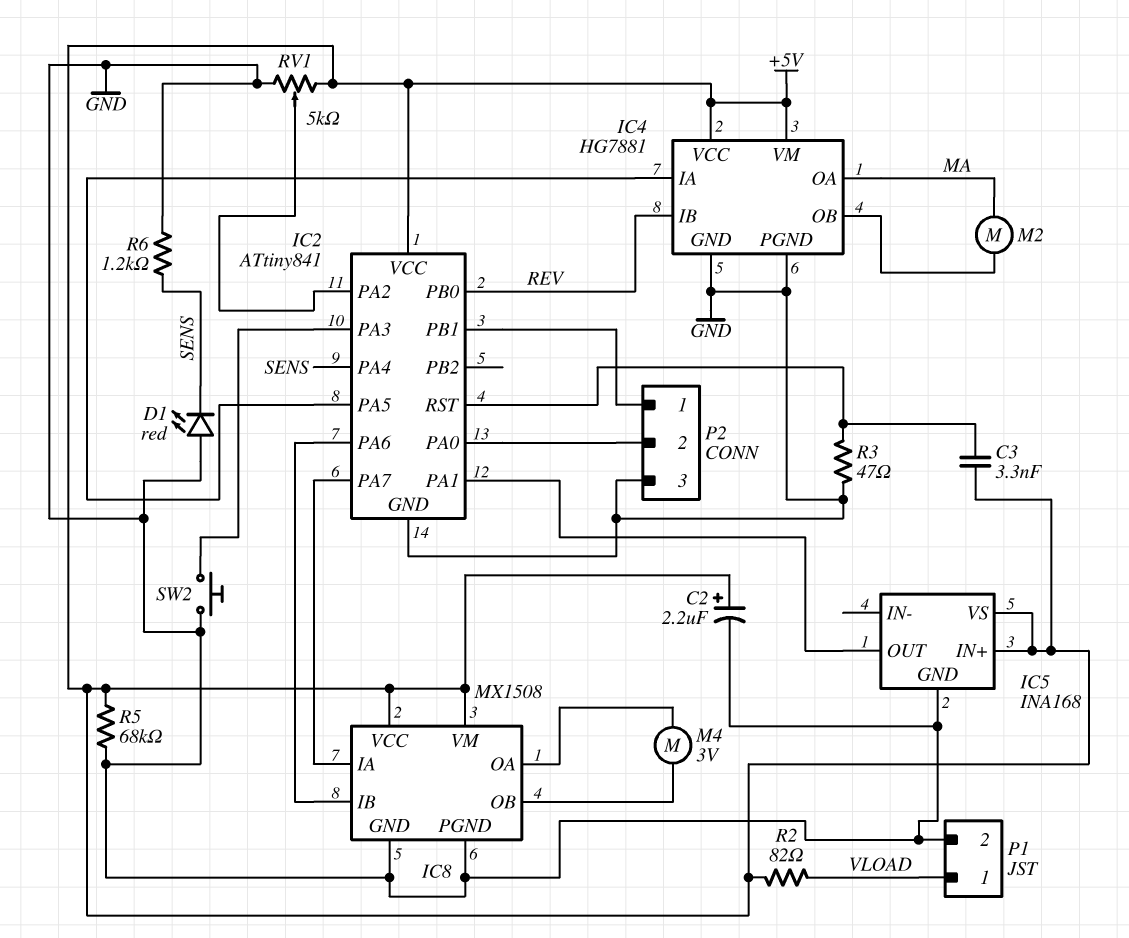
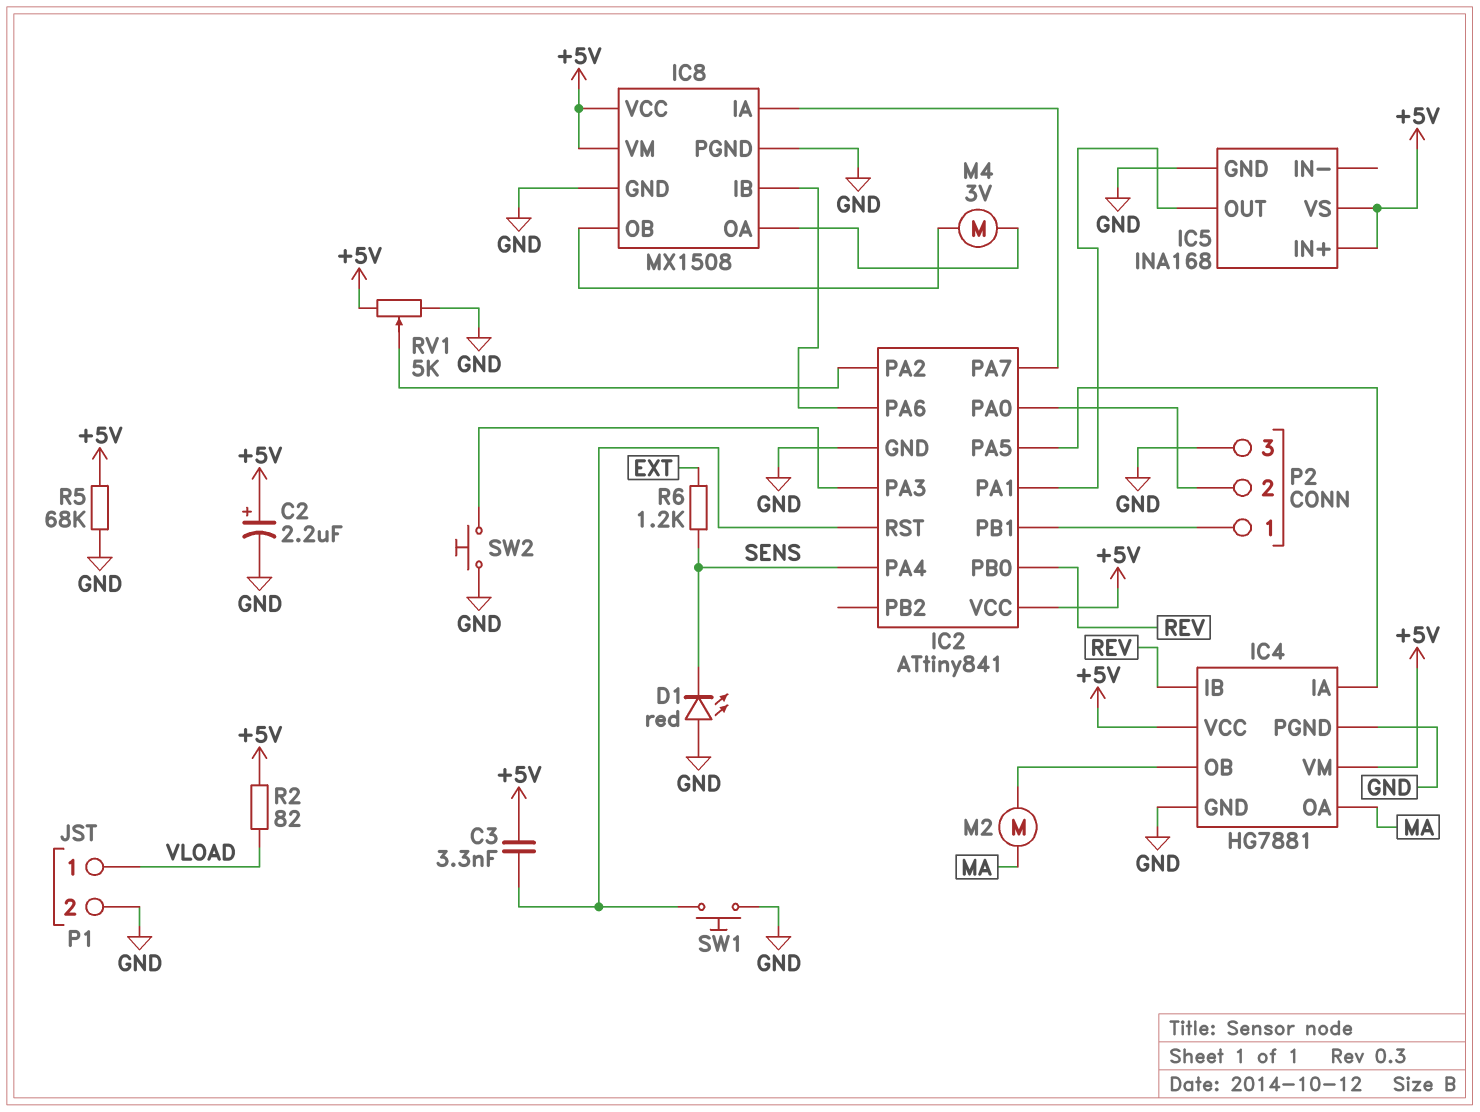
R3: 47 (GND, IC2/RST) -> none
R6: 1.2k (GND, SENS) -> 1.2k (EXT, SENS)
SW1: none -> button (GND, IC2/RST)

